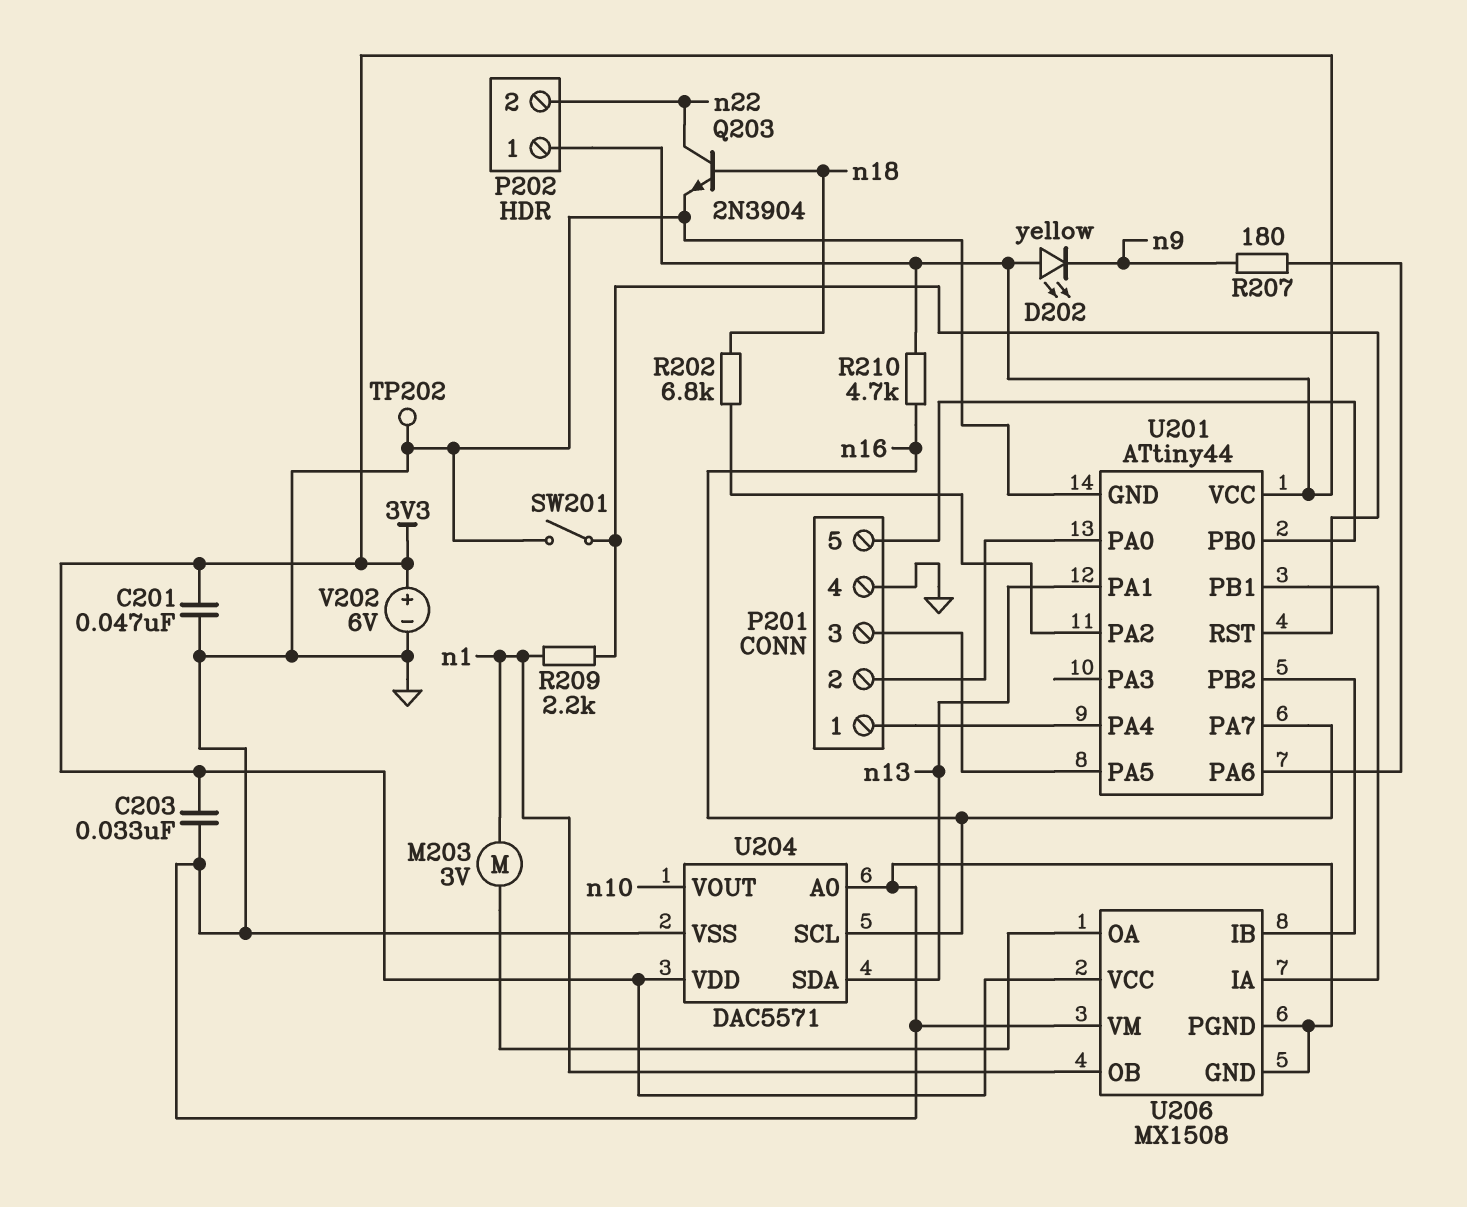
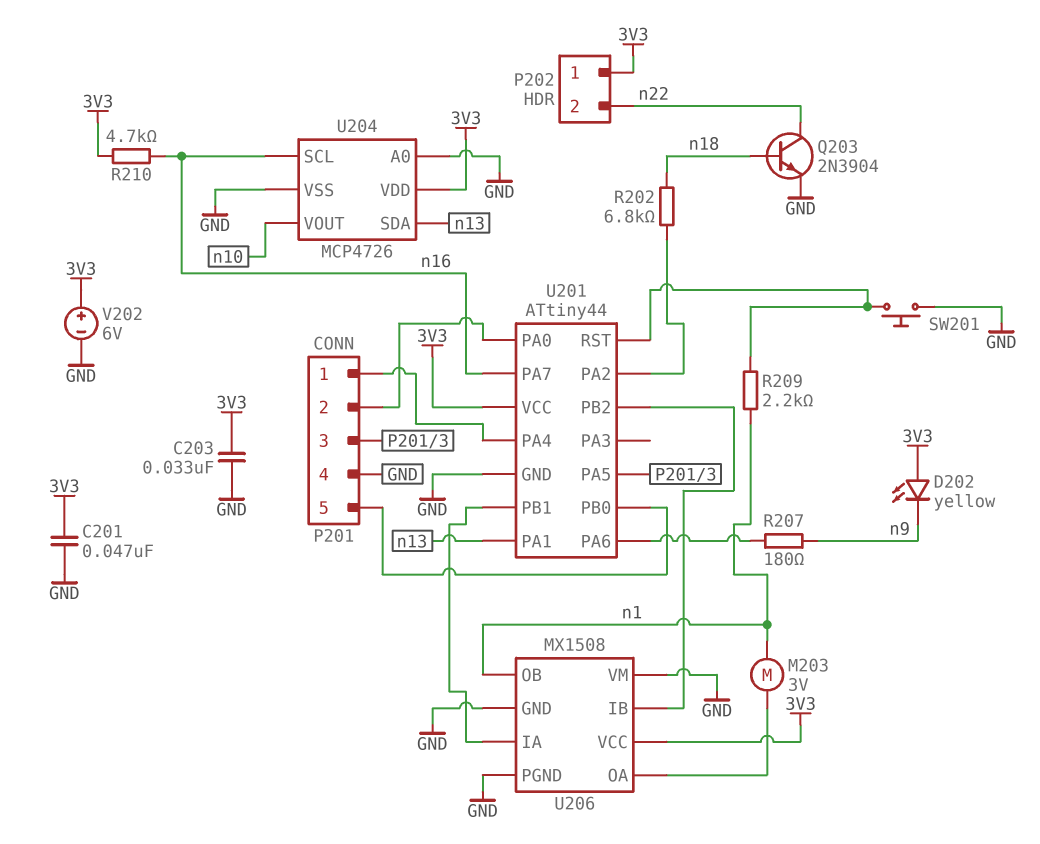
SW201: switch (GND, U201/RST) -> button (GND, U201/RST)
TP202: test point (GND) -> none
U204: DAC5571 -> MCP4726

